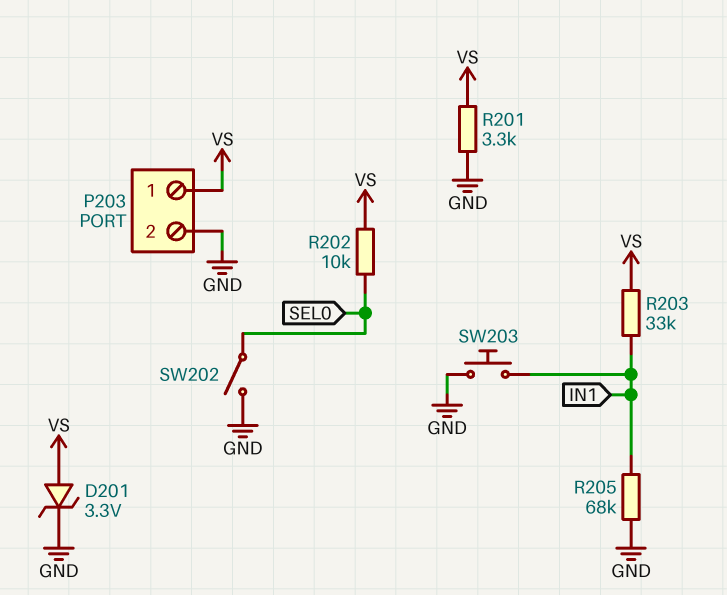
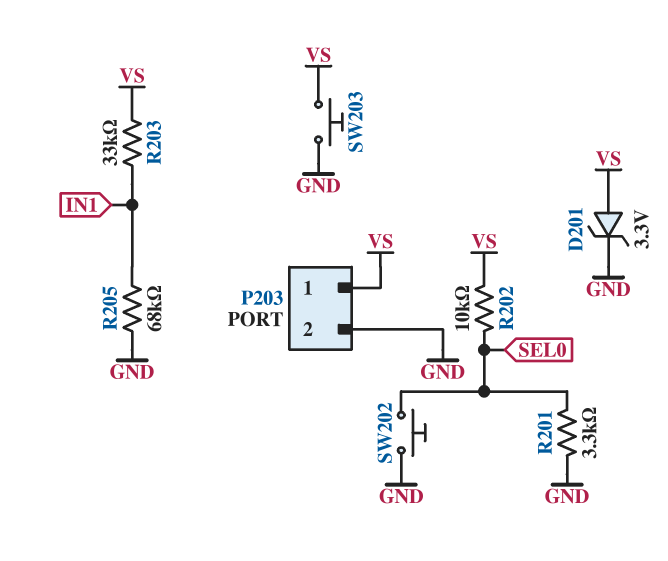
R201: 3.3k (GND, VS) -> 3.3k (GND, SEL0)
SW202: switch (GND, SEL0) -> button (GND, SEL0)
SW203: button (GND, IN1) -> button (GND, VS)

